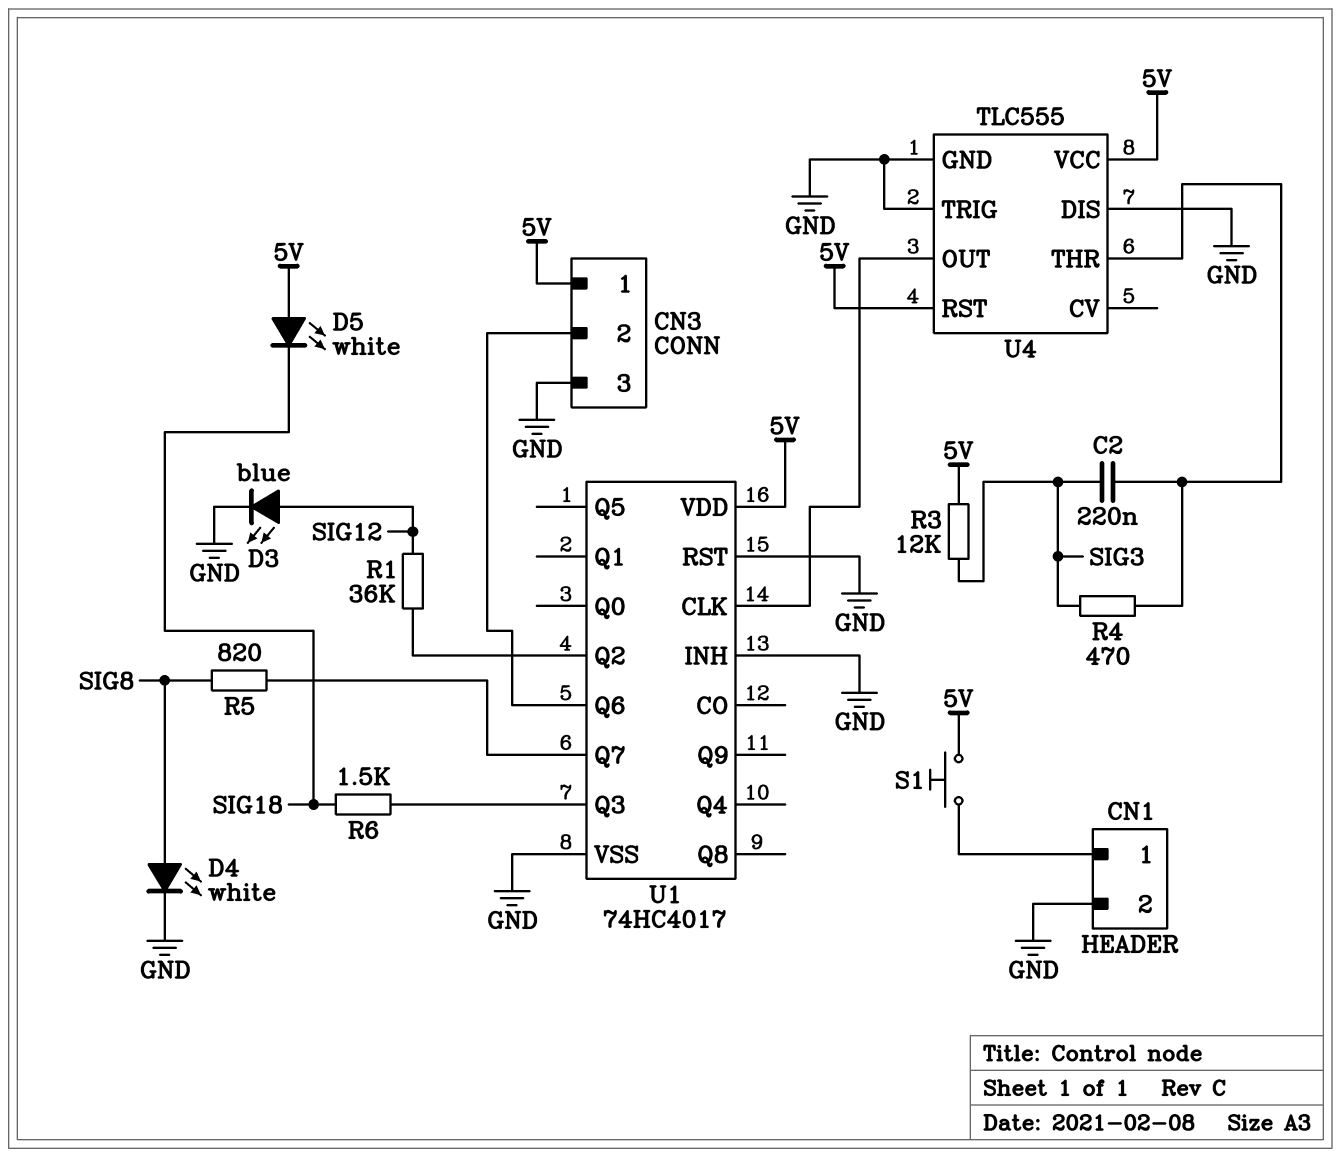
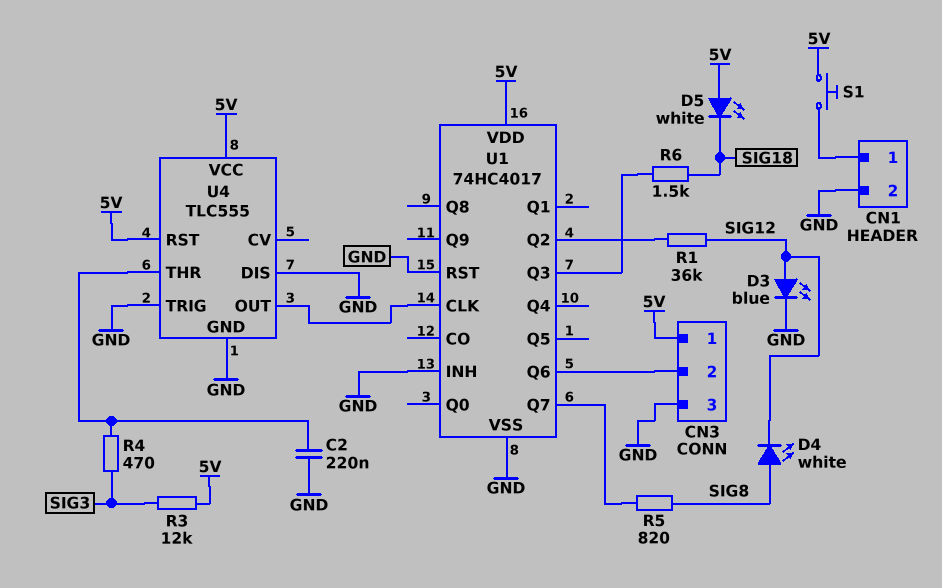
C2: 220nF (SIG3, U4/THR) -> 220nF (GND, U4/THR)
D4: LED white (A SIG8, K GND) -> LED white (A SIG8, K SIG12)

